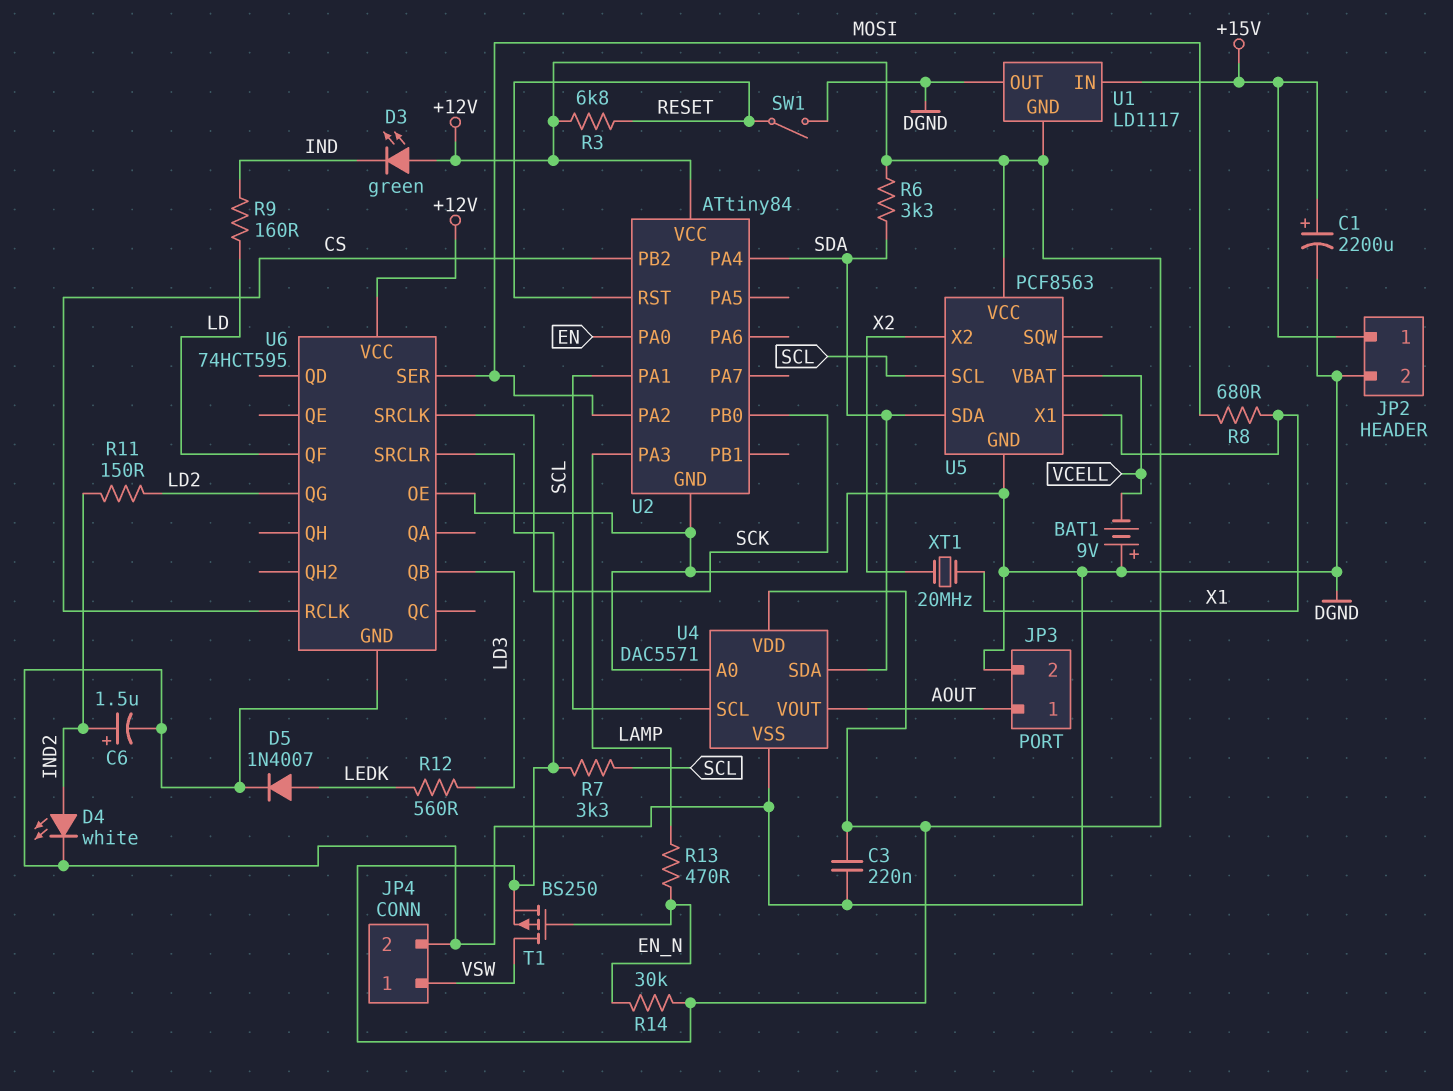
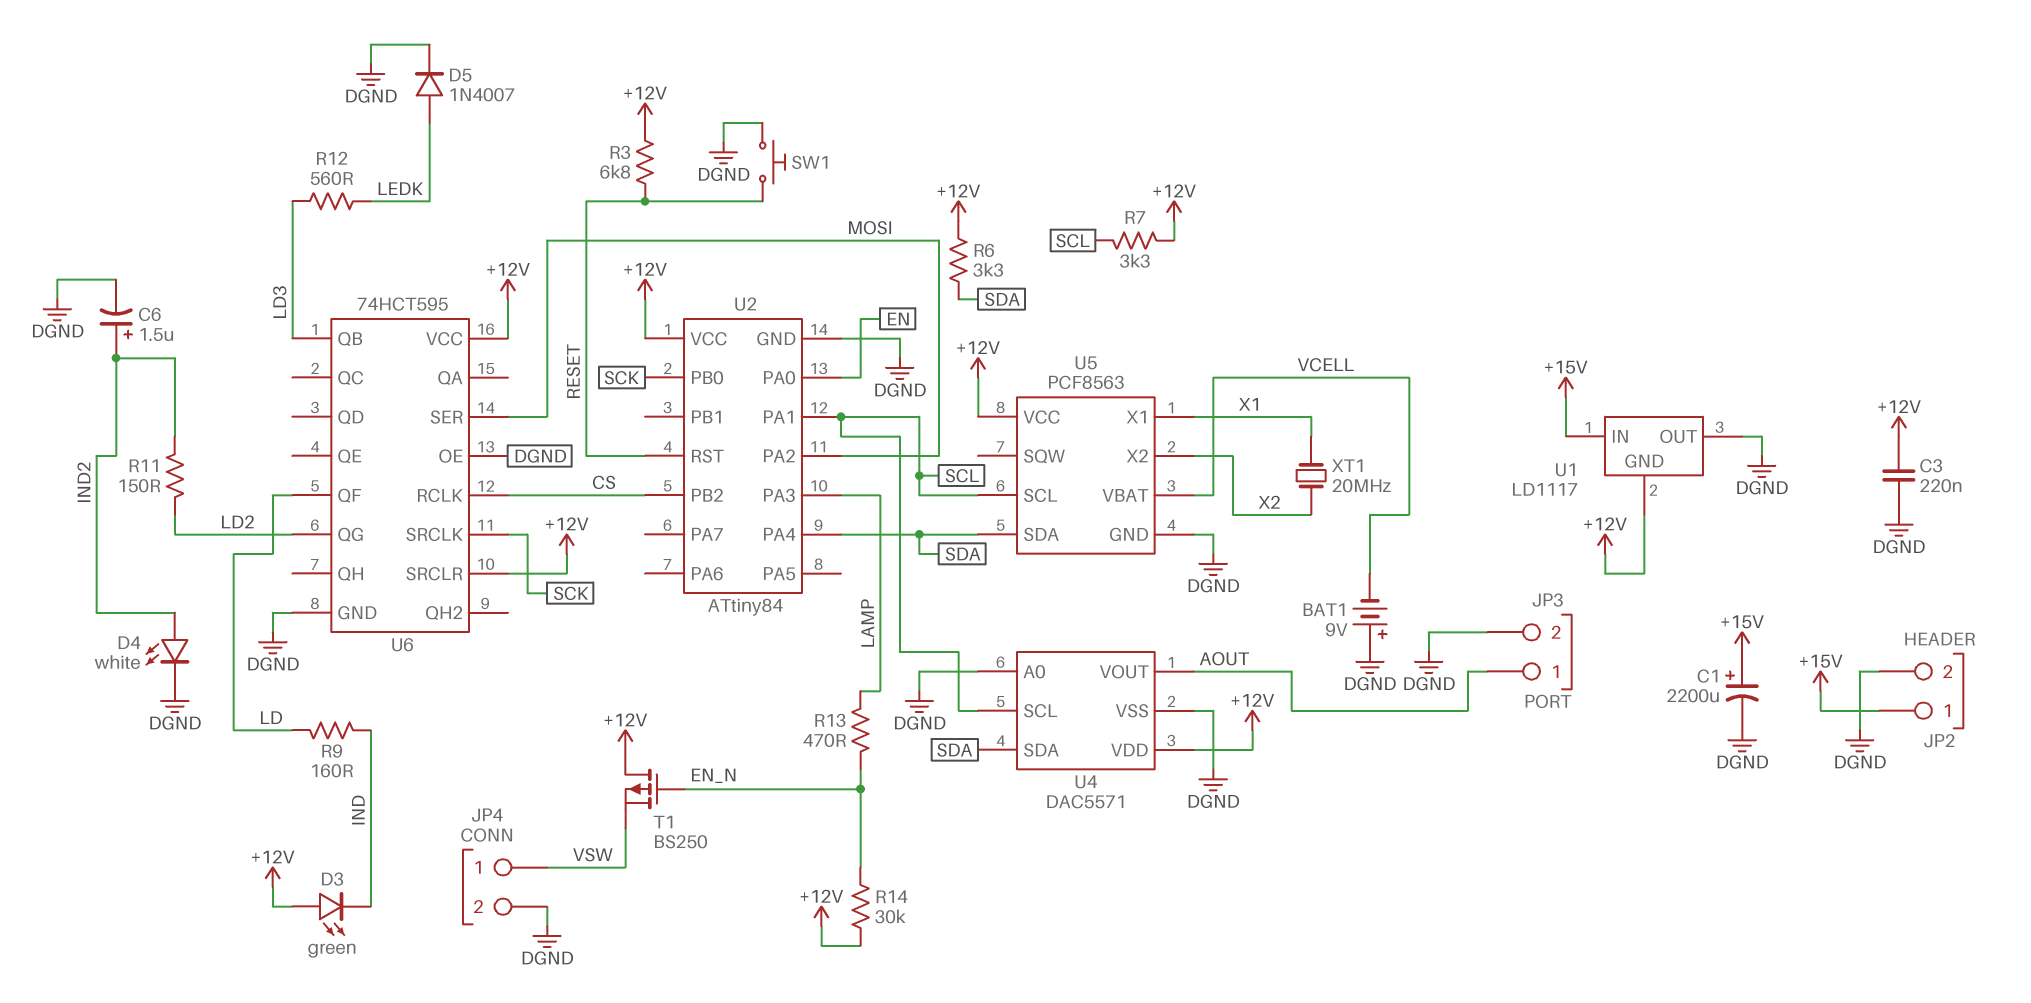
R8: 680 (MOSI, X1) -> none
SW1: switch (DGND, RESET) -> button (DGND, RESET)
T1: PMOS BS250 (G EN_N, D VSW, S +12V) -> PMOS BS250 (G EN_N, D +12V, S VSW)

